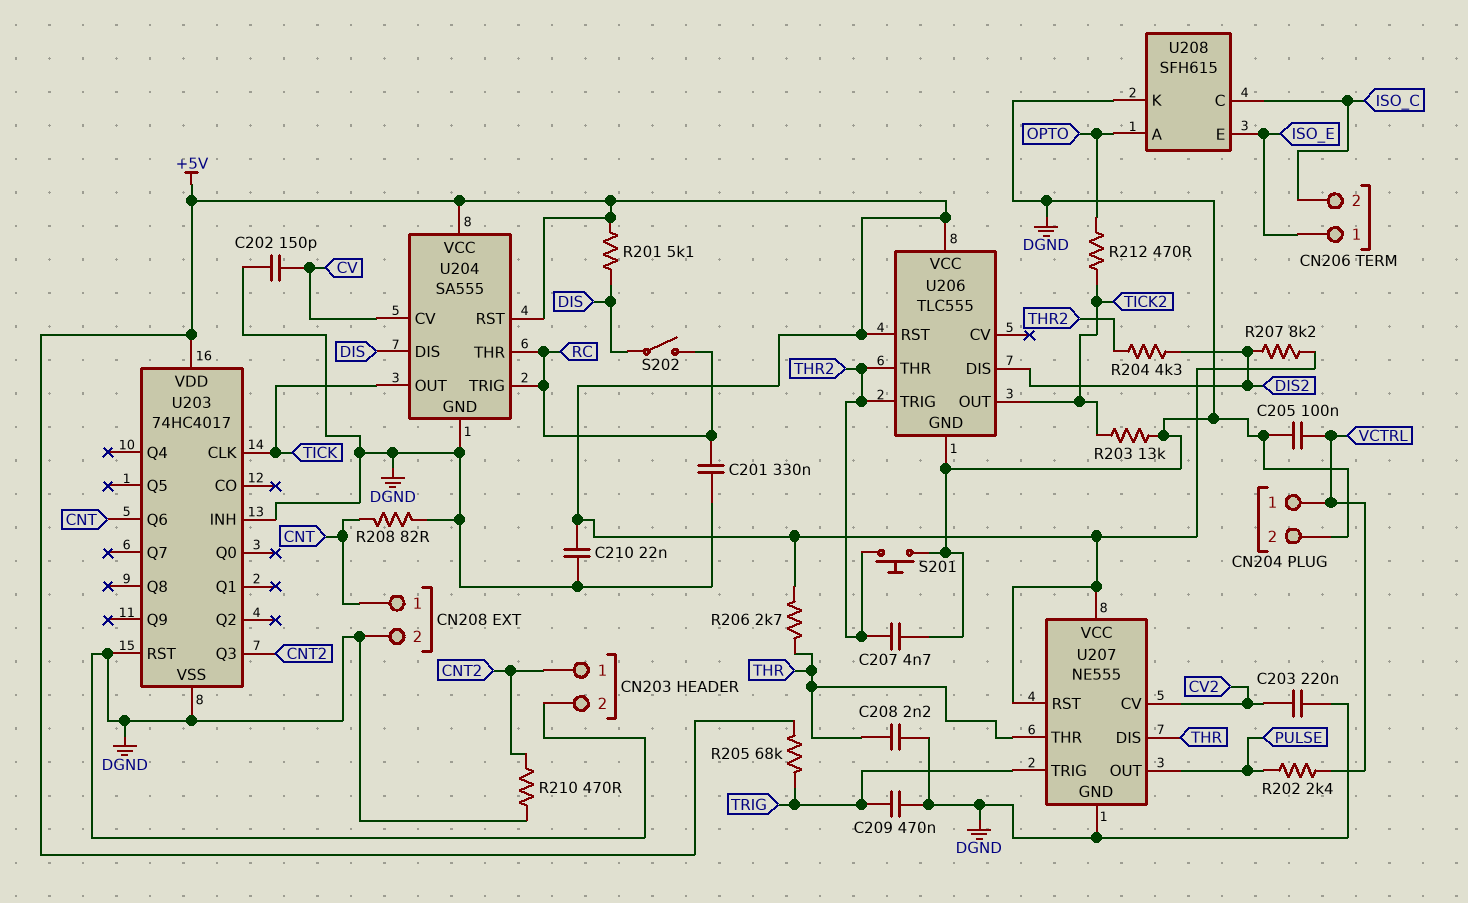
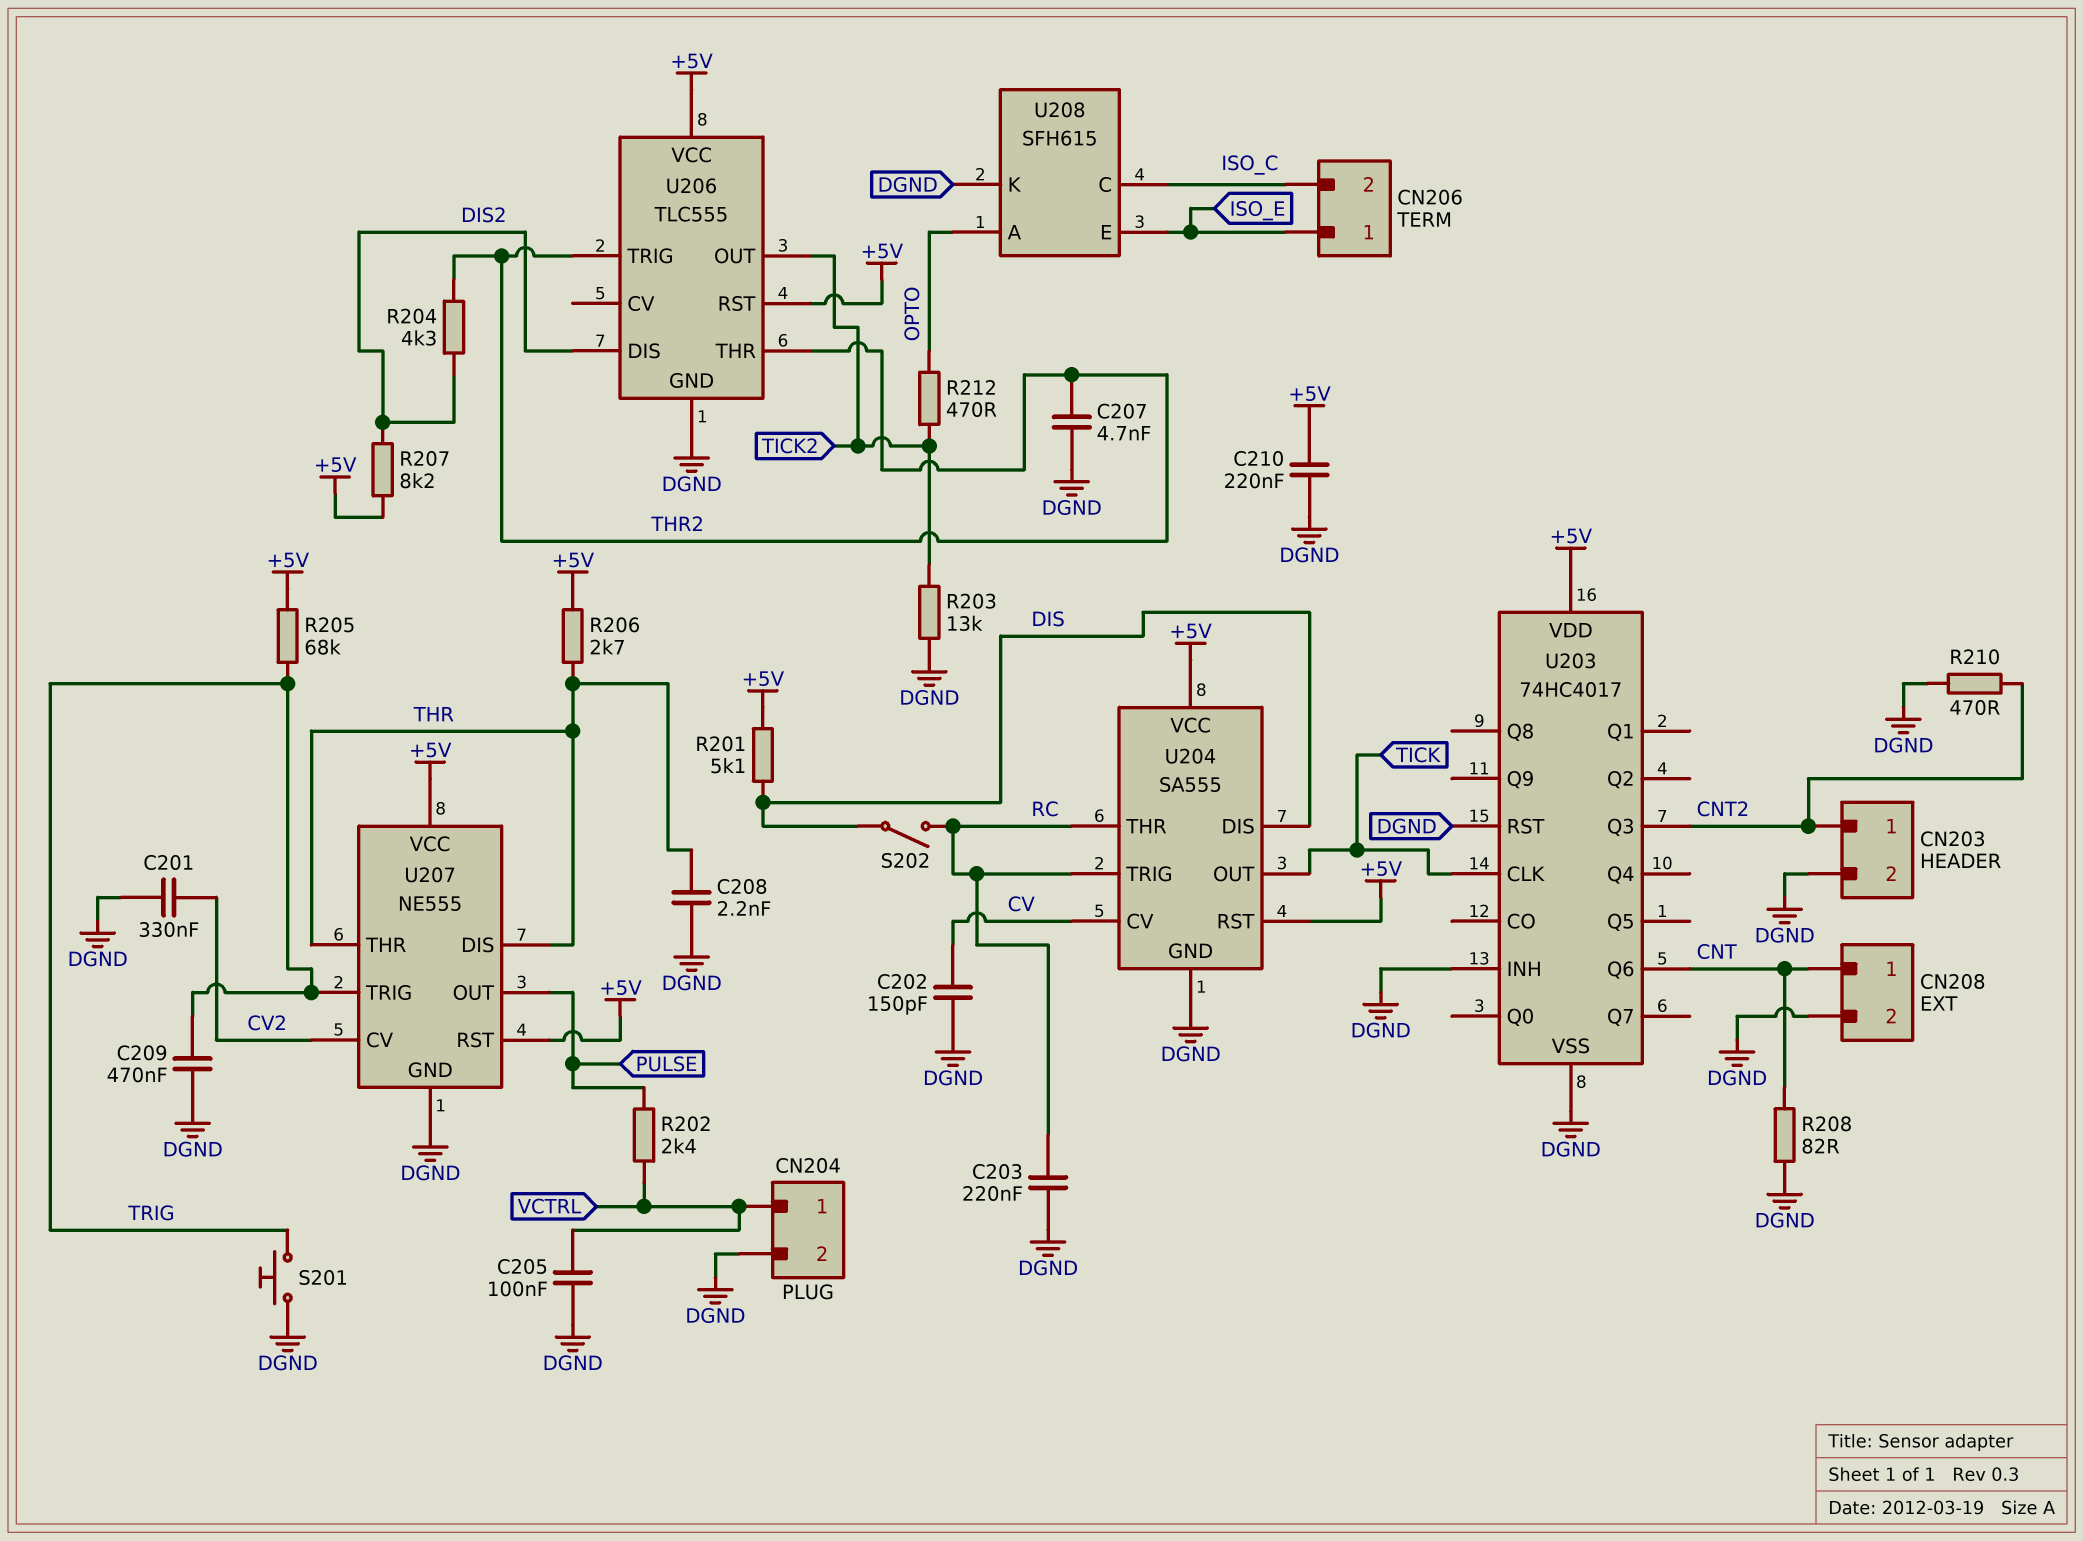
C201: 330nF (DGND, RC) -> 330nF (CV2, DGND)
C203: 220nF (CV2, DGND) -> 220nF (DGND, RC)
C210: 22nF (+5V, DGND) -> 220nF (+5V, DGND)
S201: button (DGND, THR2) -> button (DGND, TRIG)

